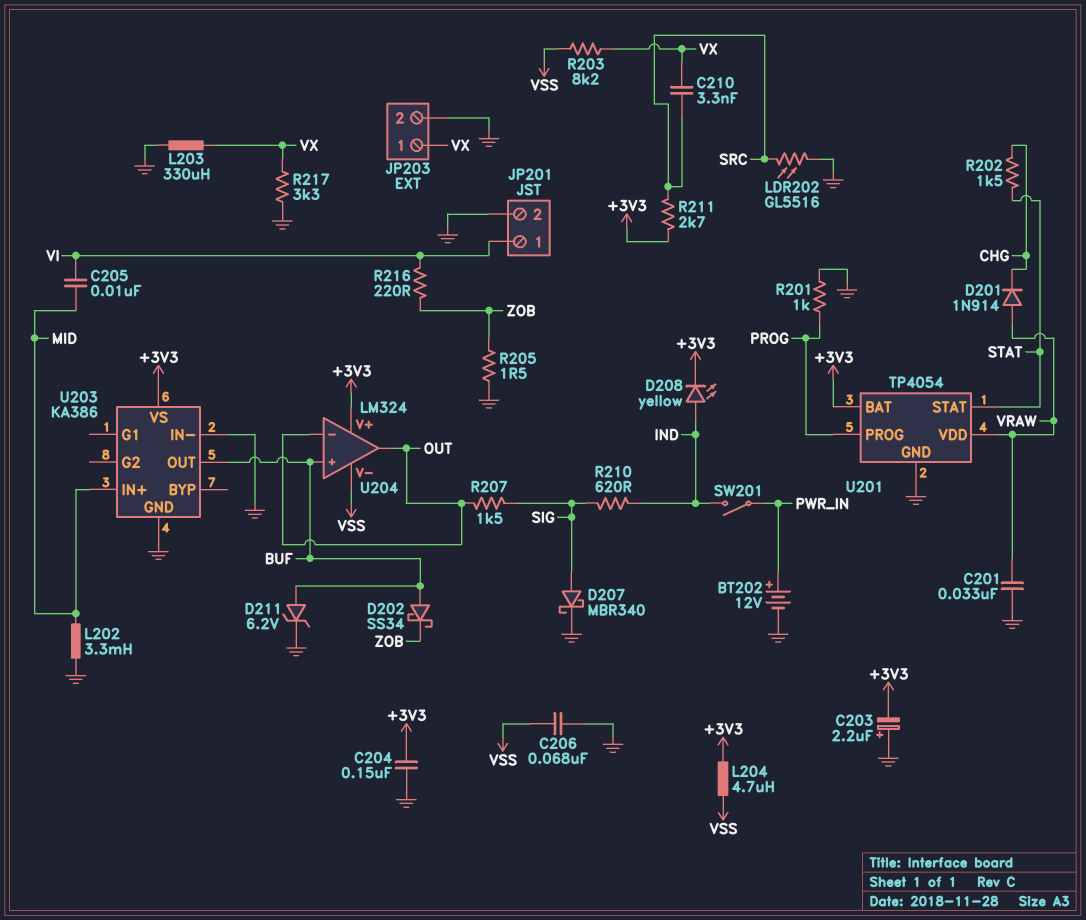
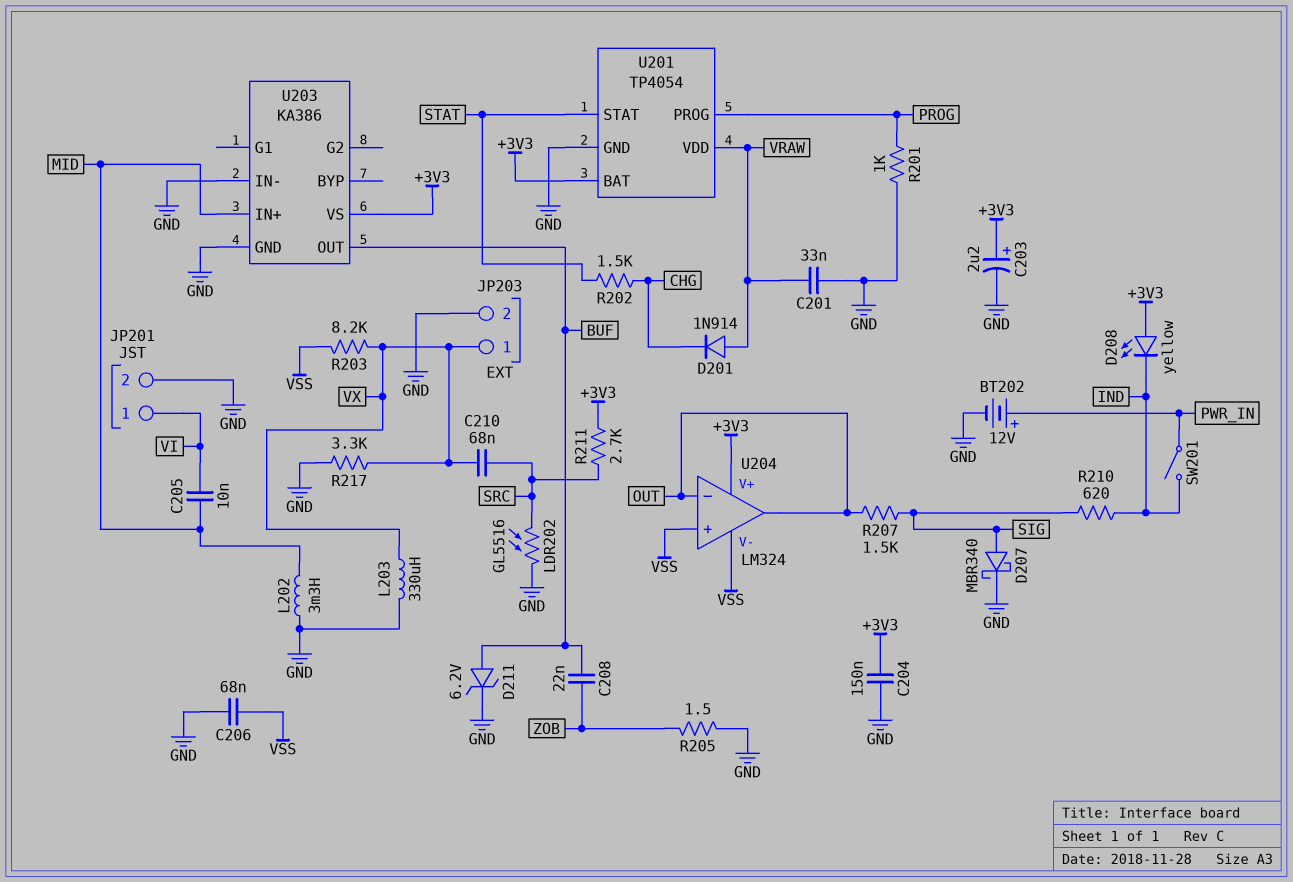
C203: 2.2uF (plus GND, minus +3V3) -> 2.2uF (plus +3V3, minus GND)
C208: none -> 22nF (BUF, ZOB)
C210: 3.3nF (SRC, VX) -> 68nF (SRC, VX)
D202: schottky SS34 (A BUF, K ZOB) -> none
D208: LED yellow (A IND, K +3V3) -> LED yellow (A +3V3, K IND)
L204: 4.7uH (+3V3, VSS) -> none
R216: 220 (VI, ZOB) -> none
U204 pin in+: BUF -> VSS

